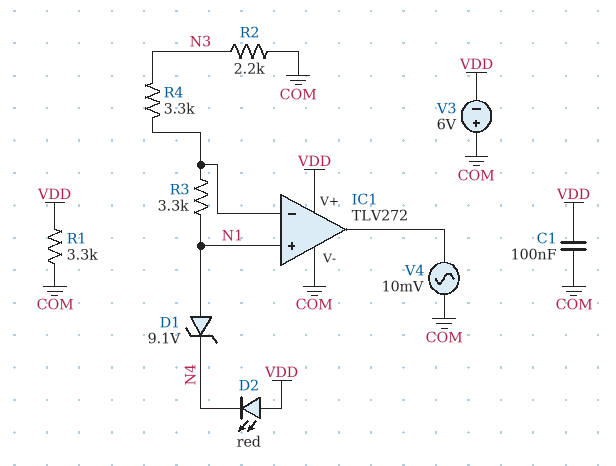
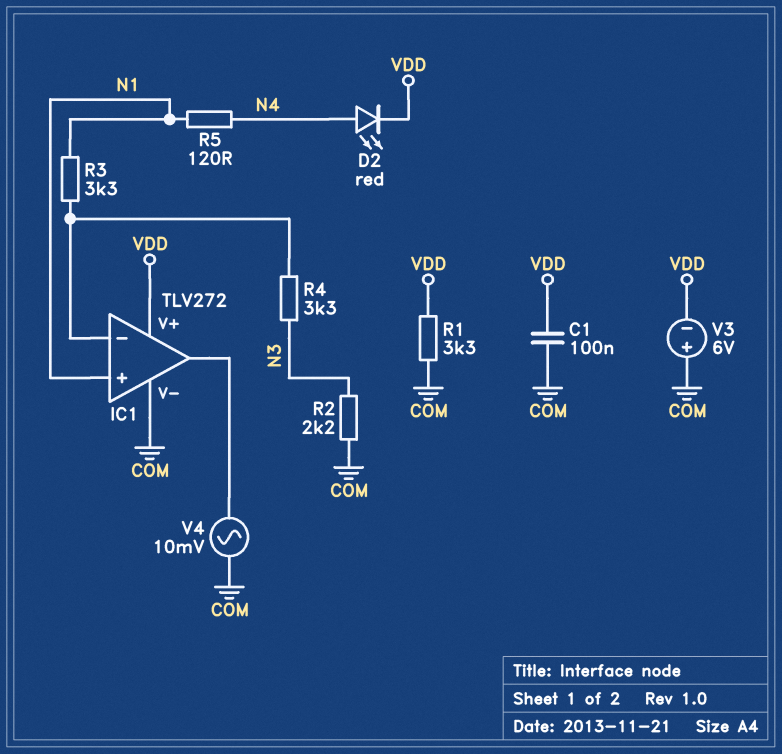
D1: zener 9.1V (A N1, K N4) -> none
D2: LED red (A VDD, K N4) -> LED red (A N4, K VDD)
R5: none -> 120 (N1, N4)

